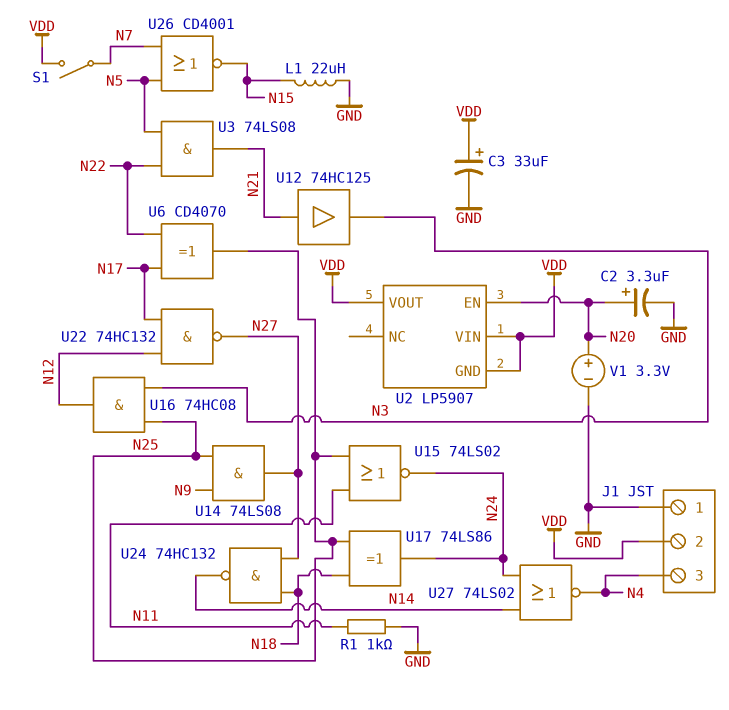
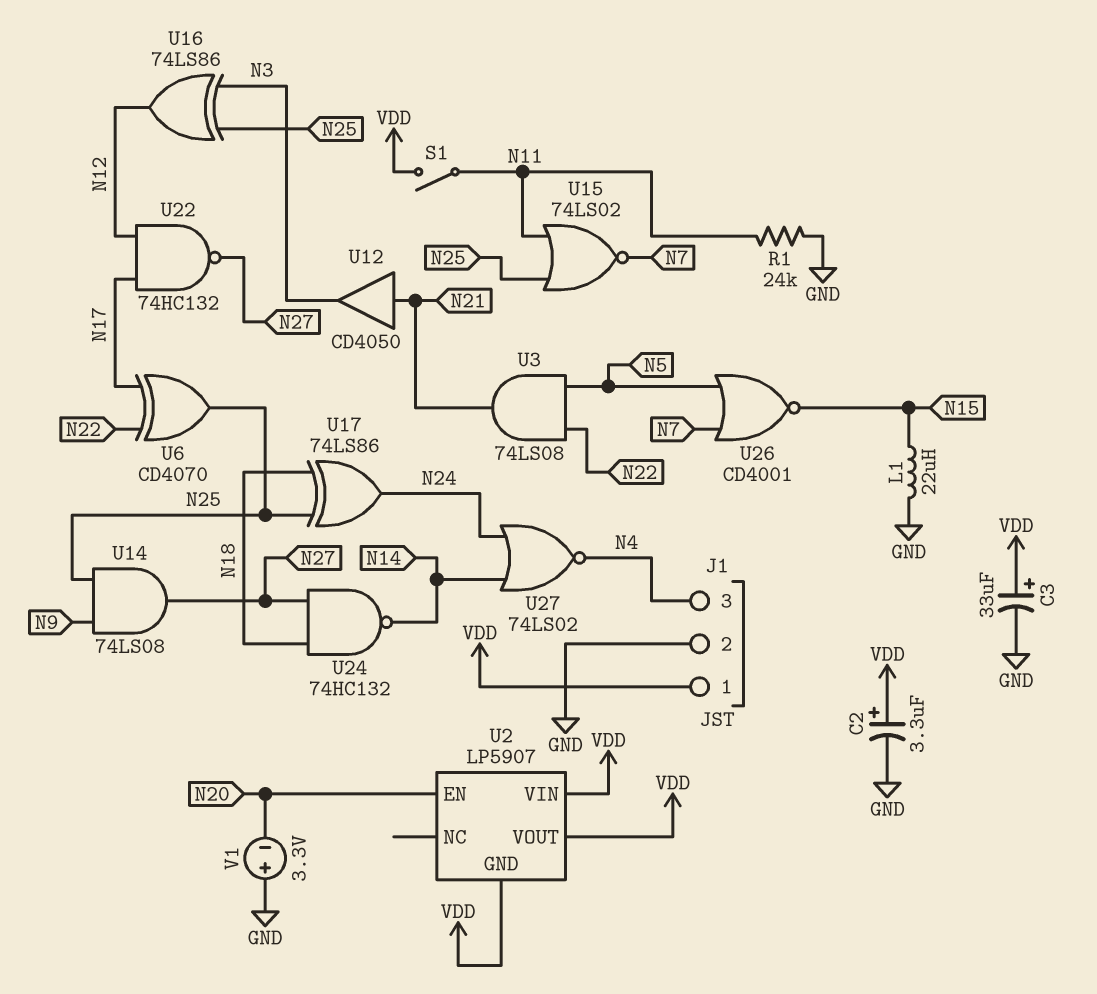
C2: 3.3uF (plus N20, minus GND) -> 3.3uF (plus VDD, minus GND)
J1 pin 1: GND -> VDD
J1 pin 2: VDD -> GND
R1: 1k (GND, N11) -> 24k (GND, N11)
S1: switch (N7, VDD) -> switch (N11, VDD)
U12: buffer 74HC125 (in N21, out N3) -> buffer CD4050 (in N21, out N3)
U15: NOR 74LS02 (in N11, in N25, out N24) -> NOR 74LS02 (in N11, in N25, out N7)
U16: AND 74HC08 (in N3, in N25, out N12) -> XOR 74LS86 (in N3, in N25, out N12)
V1: 3.3V (plus N20, minus GND) -> 3.3V (plus GND, minus N20)

